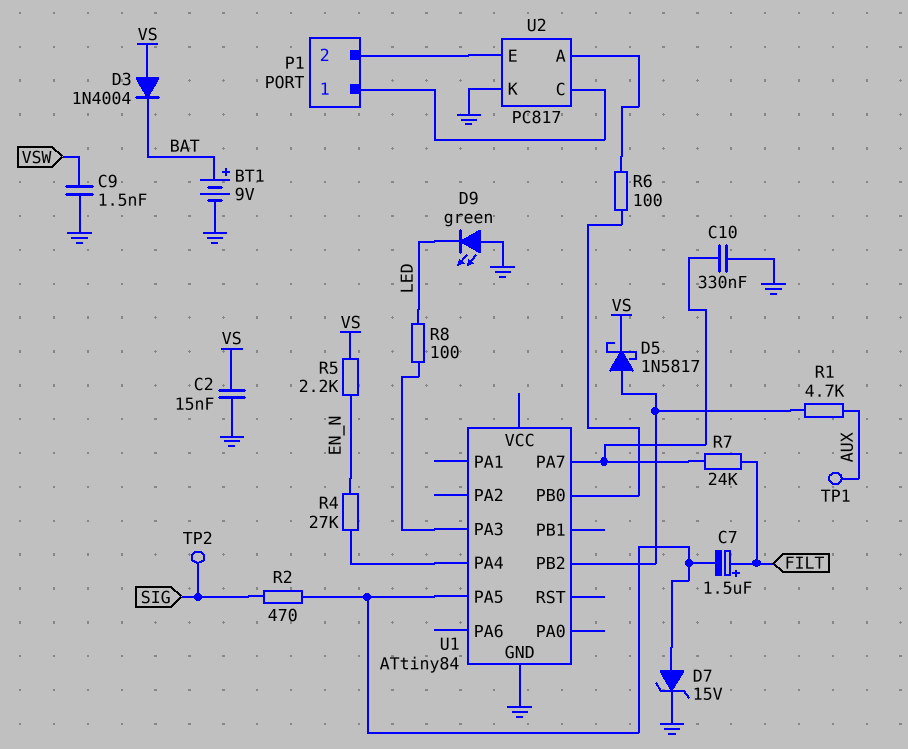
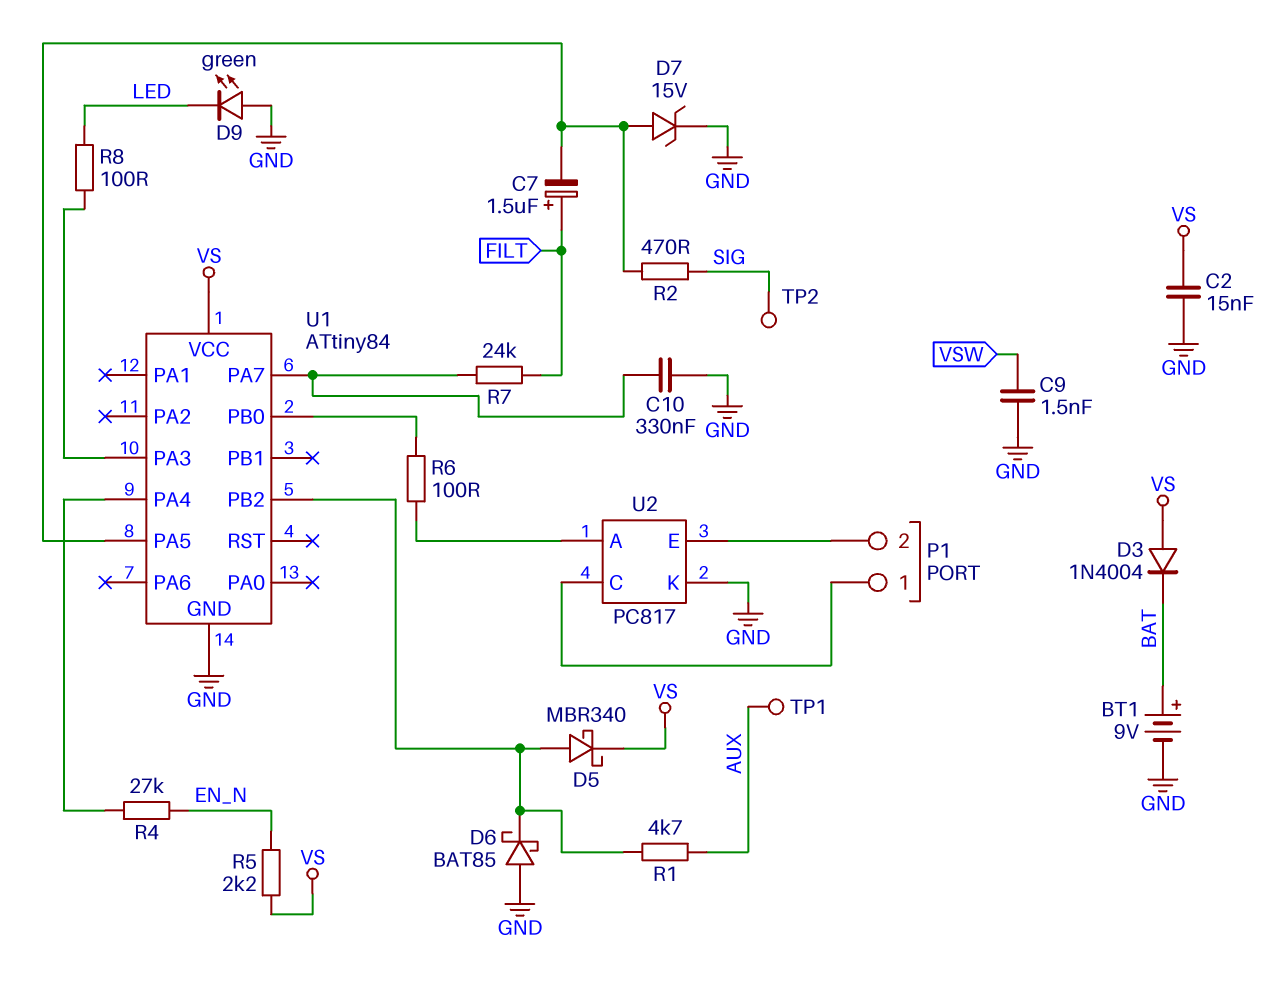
D5: schottky 1N5817 (A U1/PB2, K VS) -> schottky MBR340 (A U1/PB2, K VS)
D6: none -> schottky BAT85 (A GND, K U1/PB2)
U1 pin VCC: none -> VS

